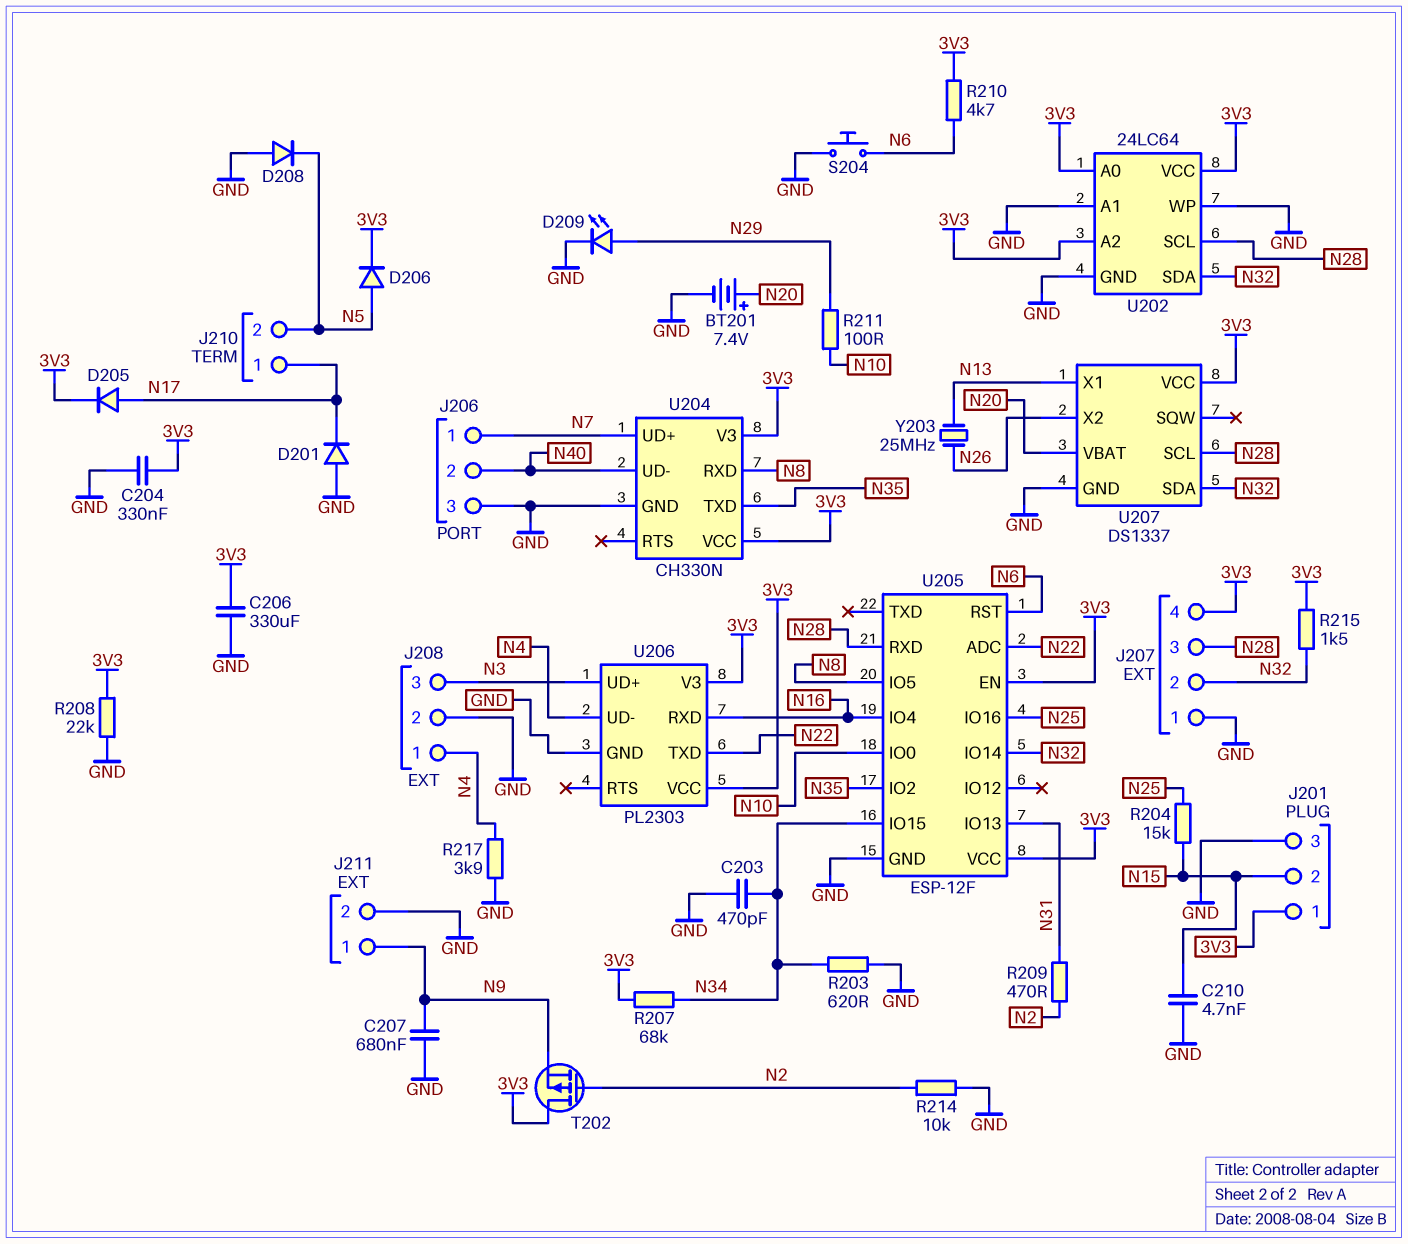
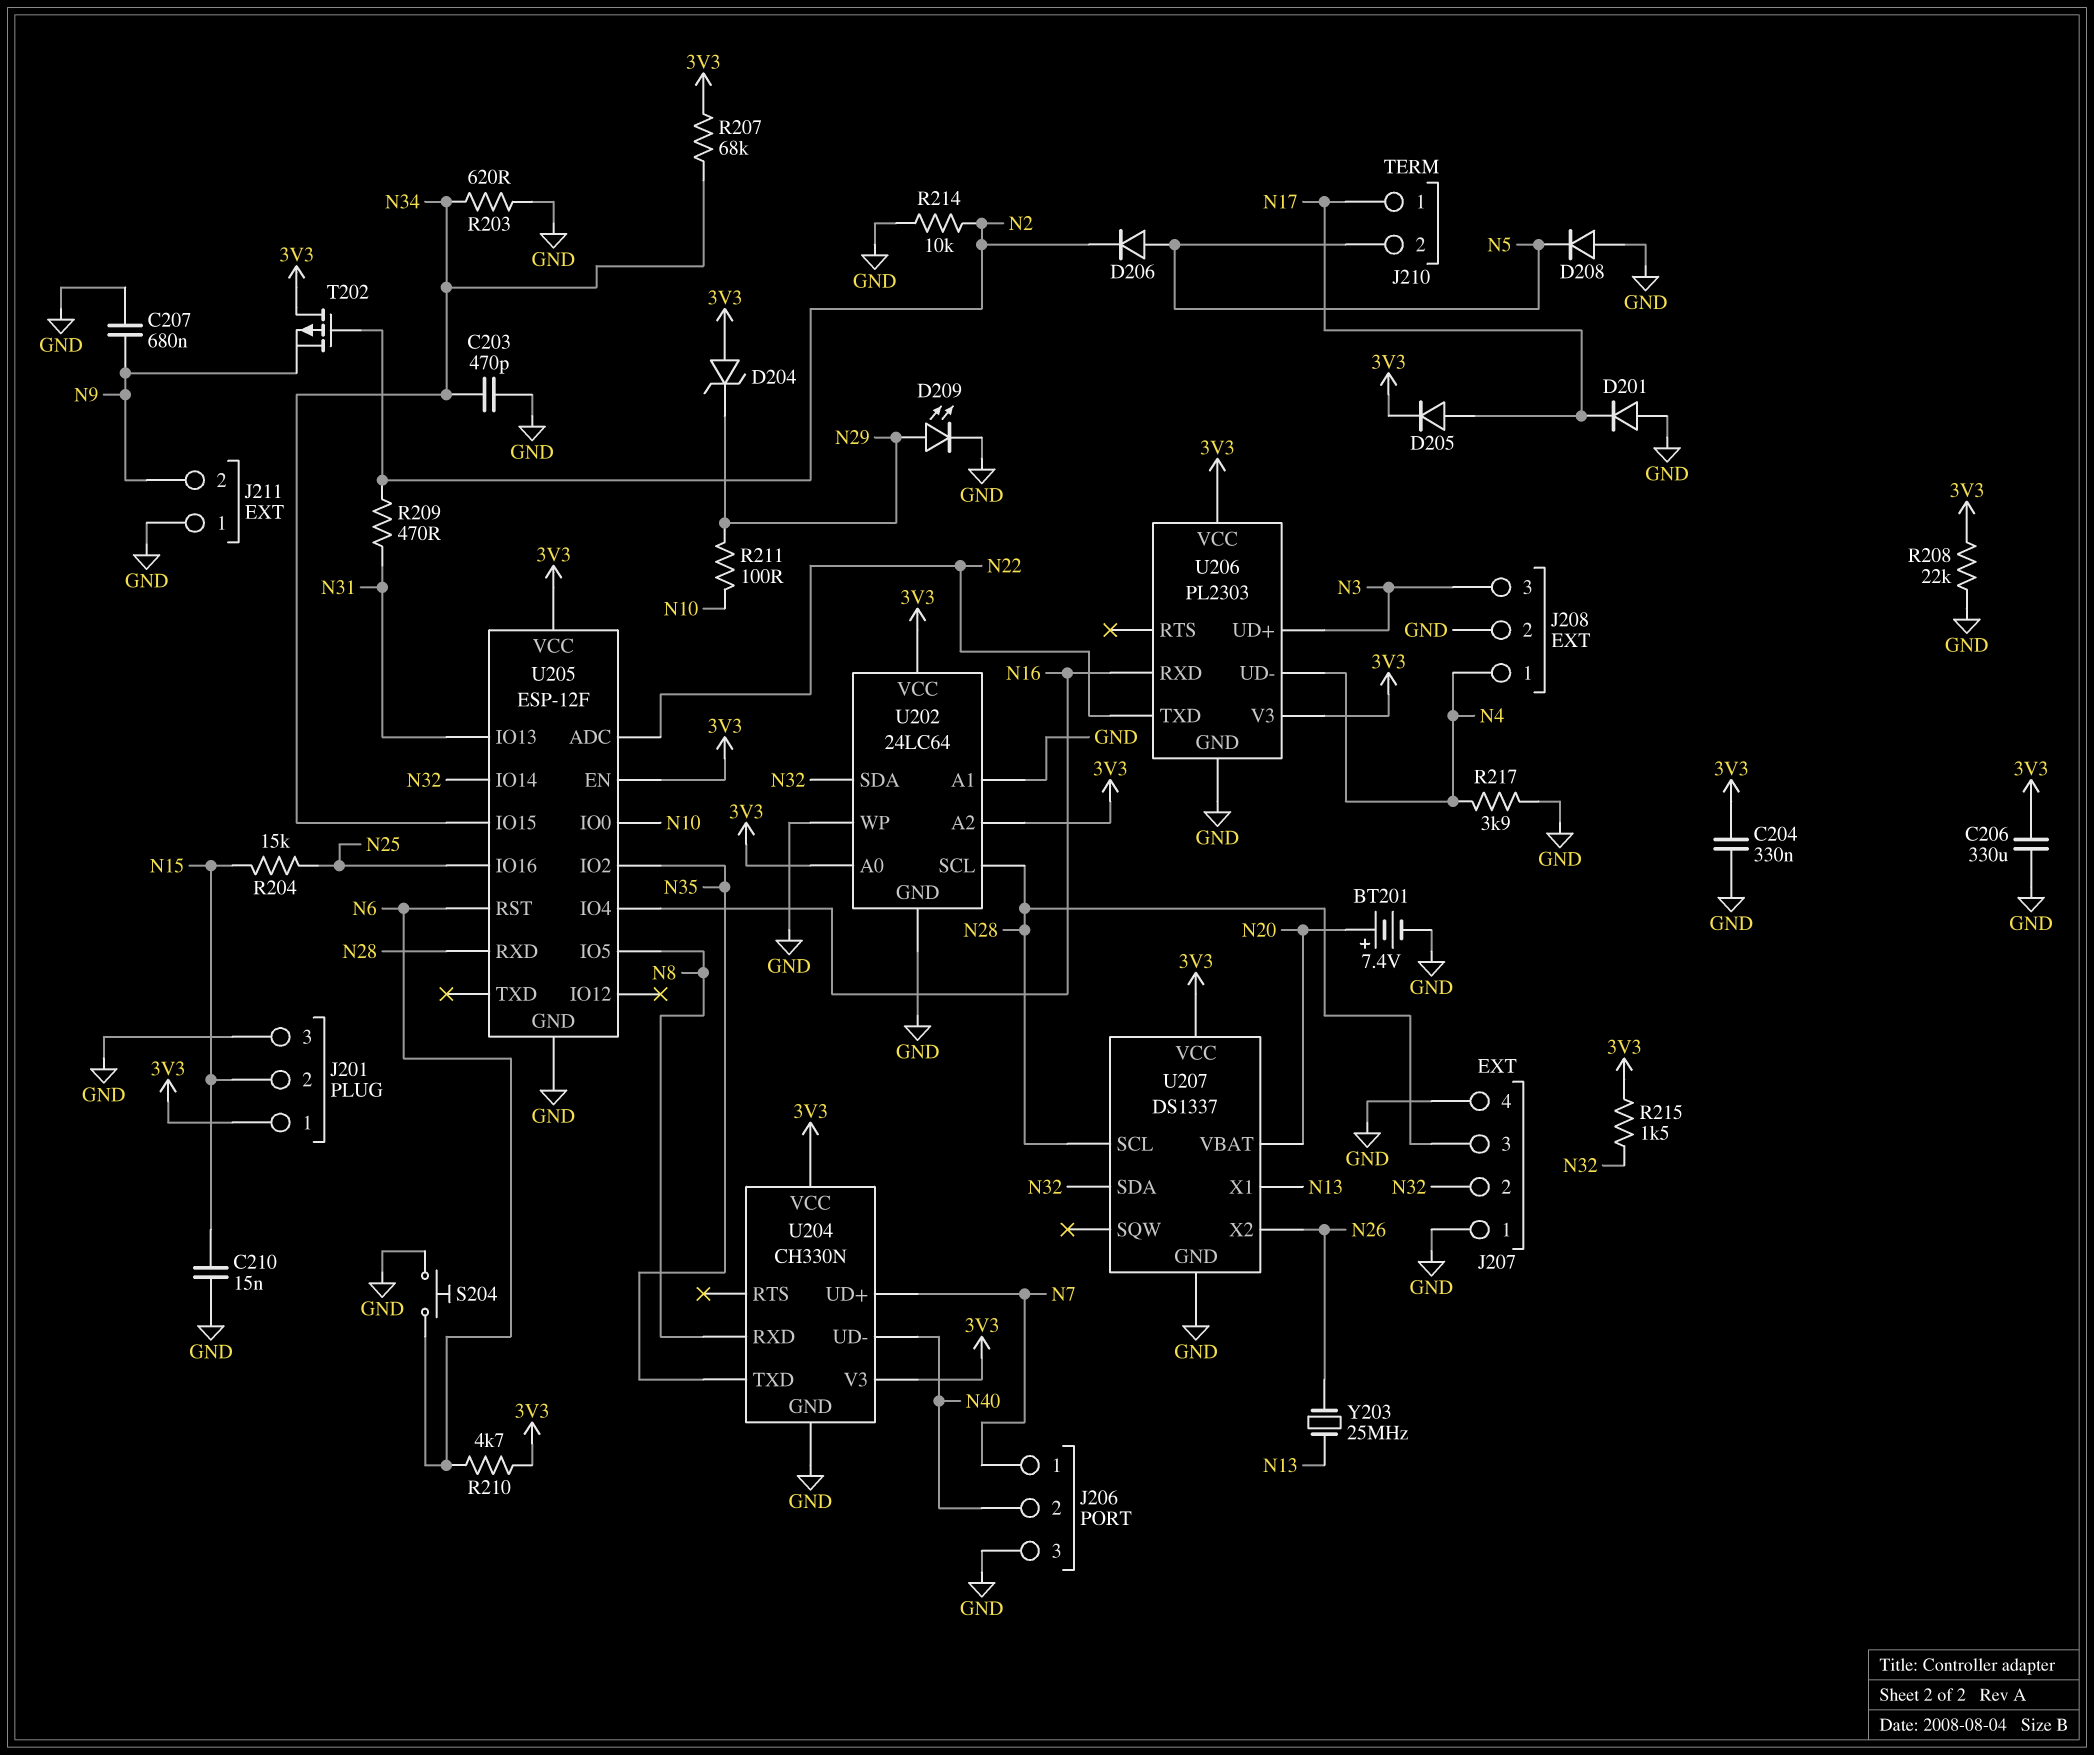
C210: 4.7nF (GND, N15) -> 15nF (GND, N15)
D204: none -> zener (A 3V3, K N29)
D206: diode (A N5, K 3V3) -> diode (A N5, K N2)
J207 pin 4: 3V3 -> GND
J211 pin 1: N9 -> GND
J211 pin 2: GND -> N9

